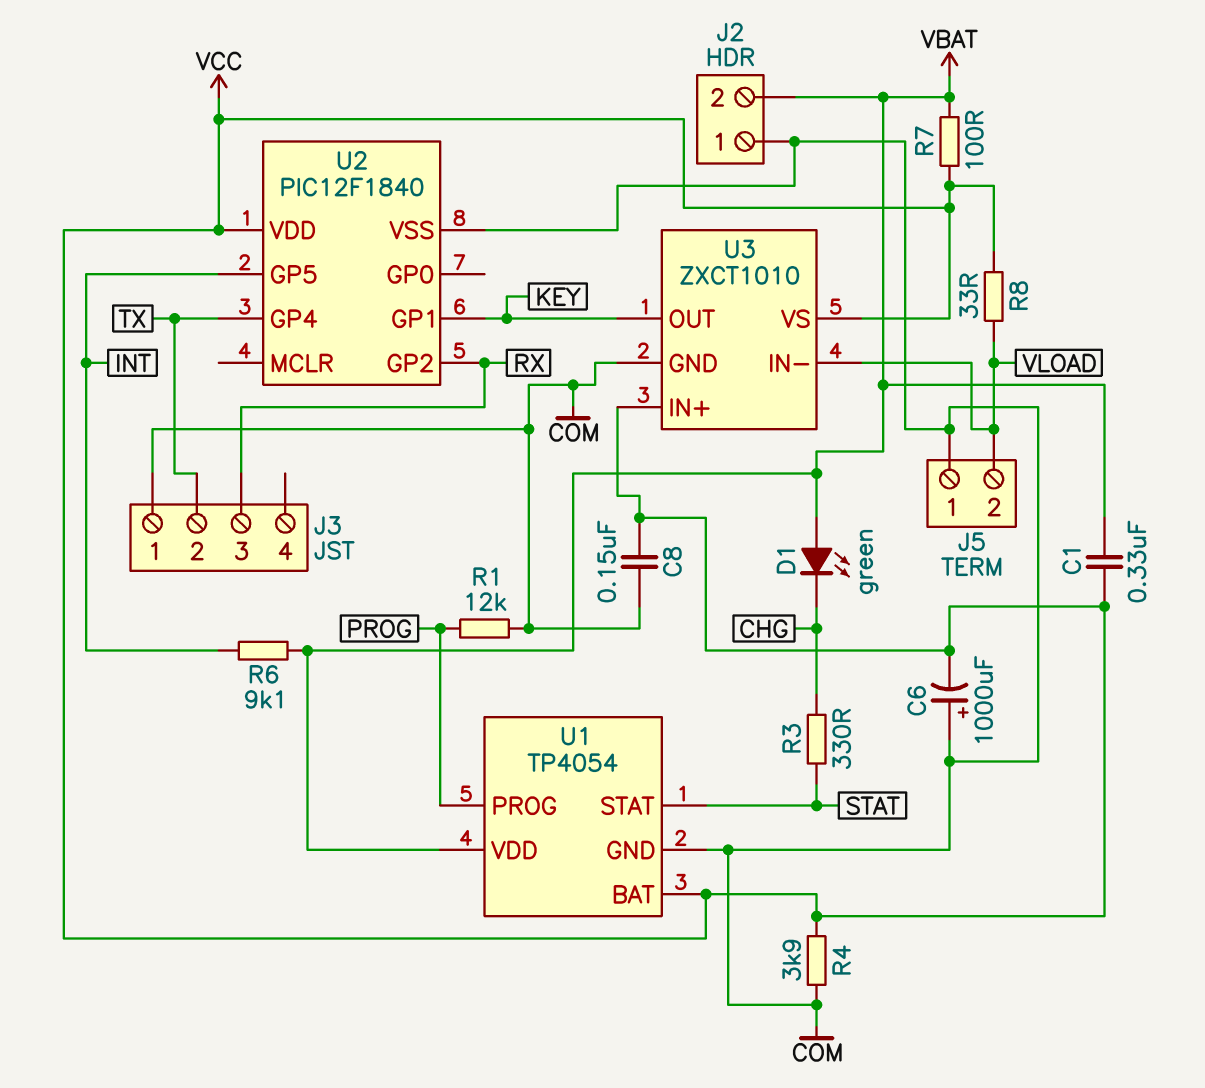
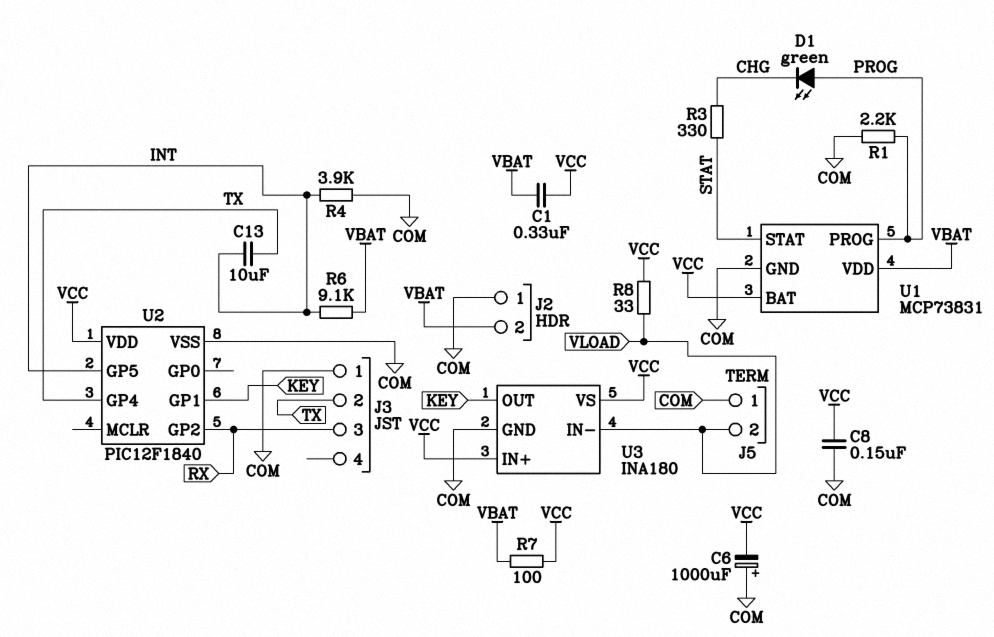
C13: none -> 10uF (INT, TX)
D1: LED green (A VBAT, K CHG) -> LED green (A PROG, K CHG)
R1: 12k (COM, PROG) -> 2.2k (COM, PROG)
R4: 3.9k (COM, VCC) -> 3.9k (COM, INT)
U1: TP4054 -> MCP73831
U3: ZXCT1010 -> INA180

